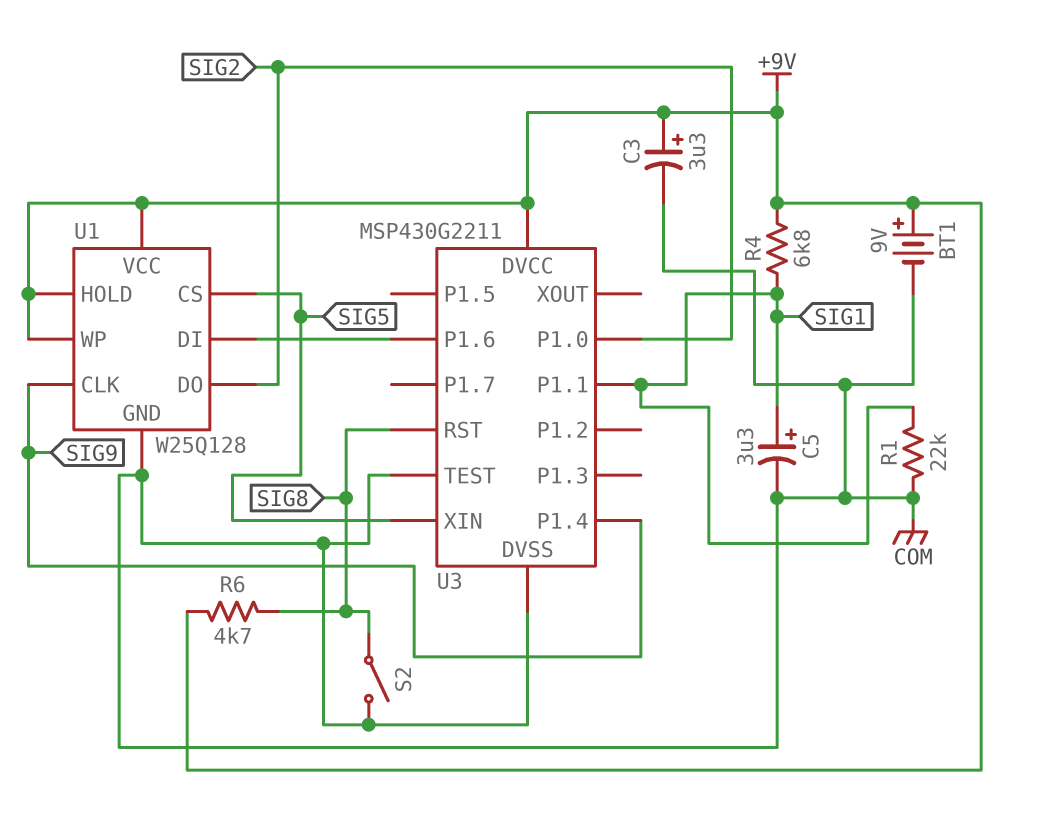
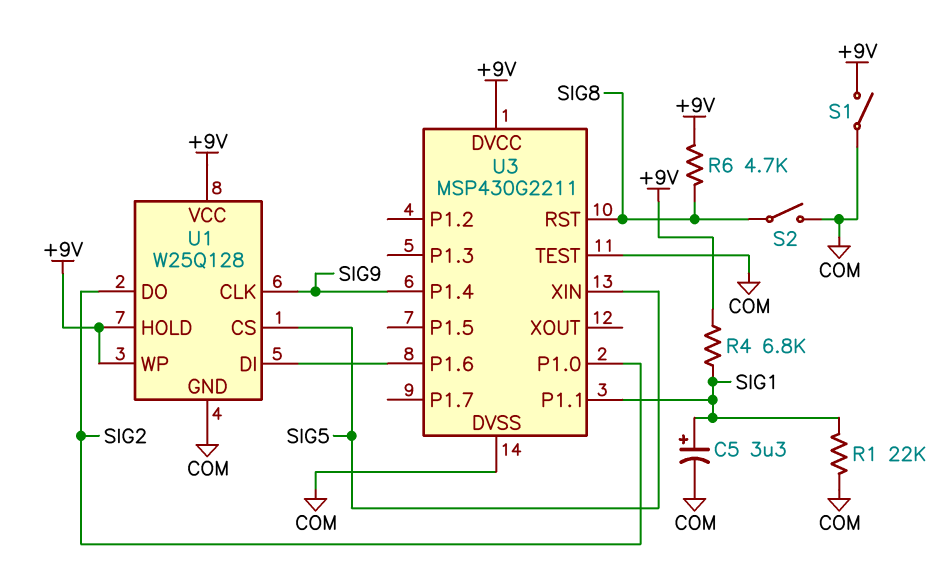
BT1: 9V (plus +9V, minus COM) -> none
C3: 3.3uF (plus +9V, minus COM) -> none
S1: none -> switch (+9V, COM)

